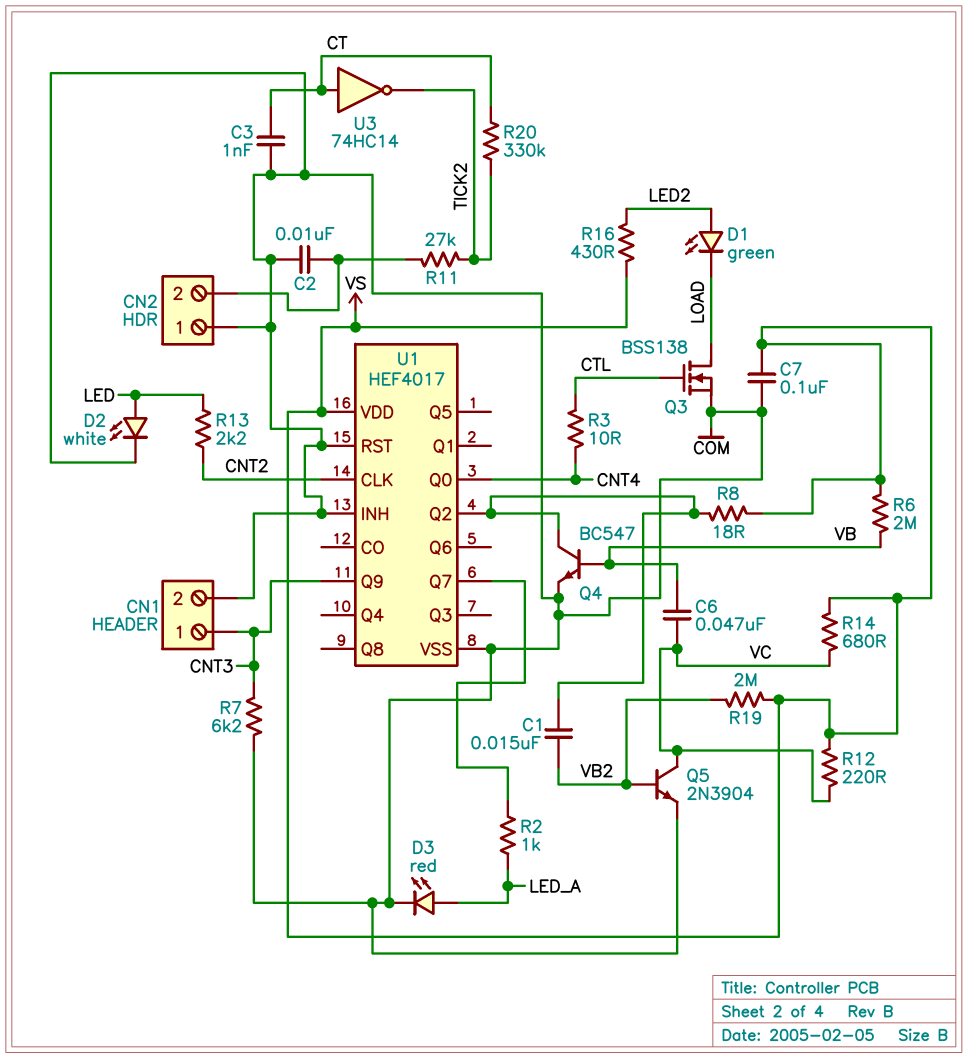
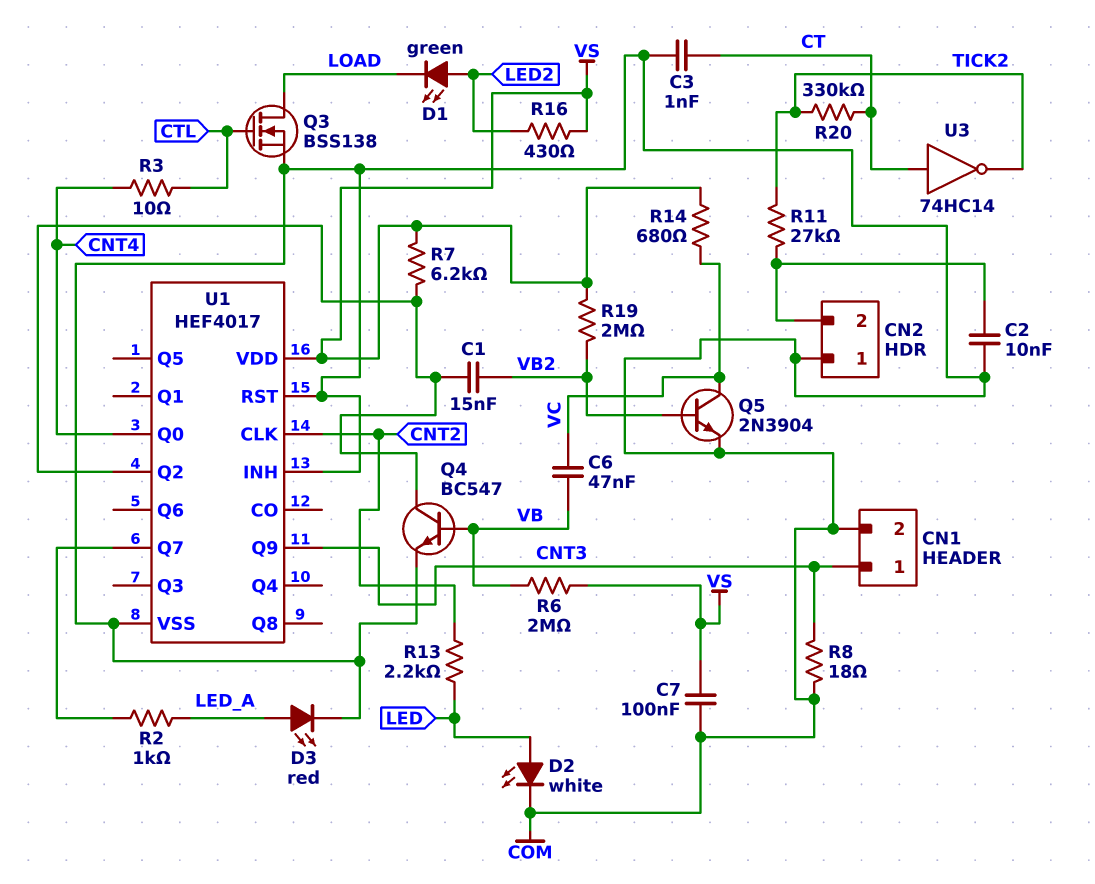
R7: 6.2k (CNT3, COM) -> 6.2k (U1/Q2, VS)
R8: 18 (U1/Q2, VS) -> 18 (CNT3, COM)
R12: 220 (VC, VS) -> none

